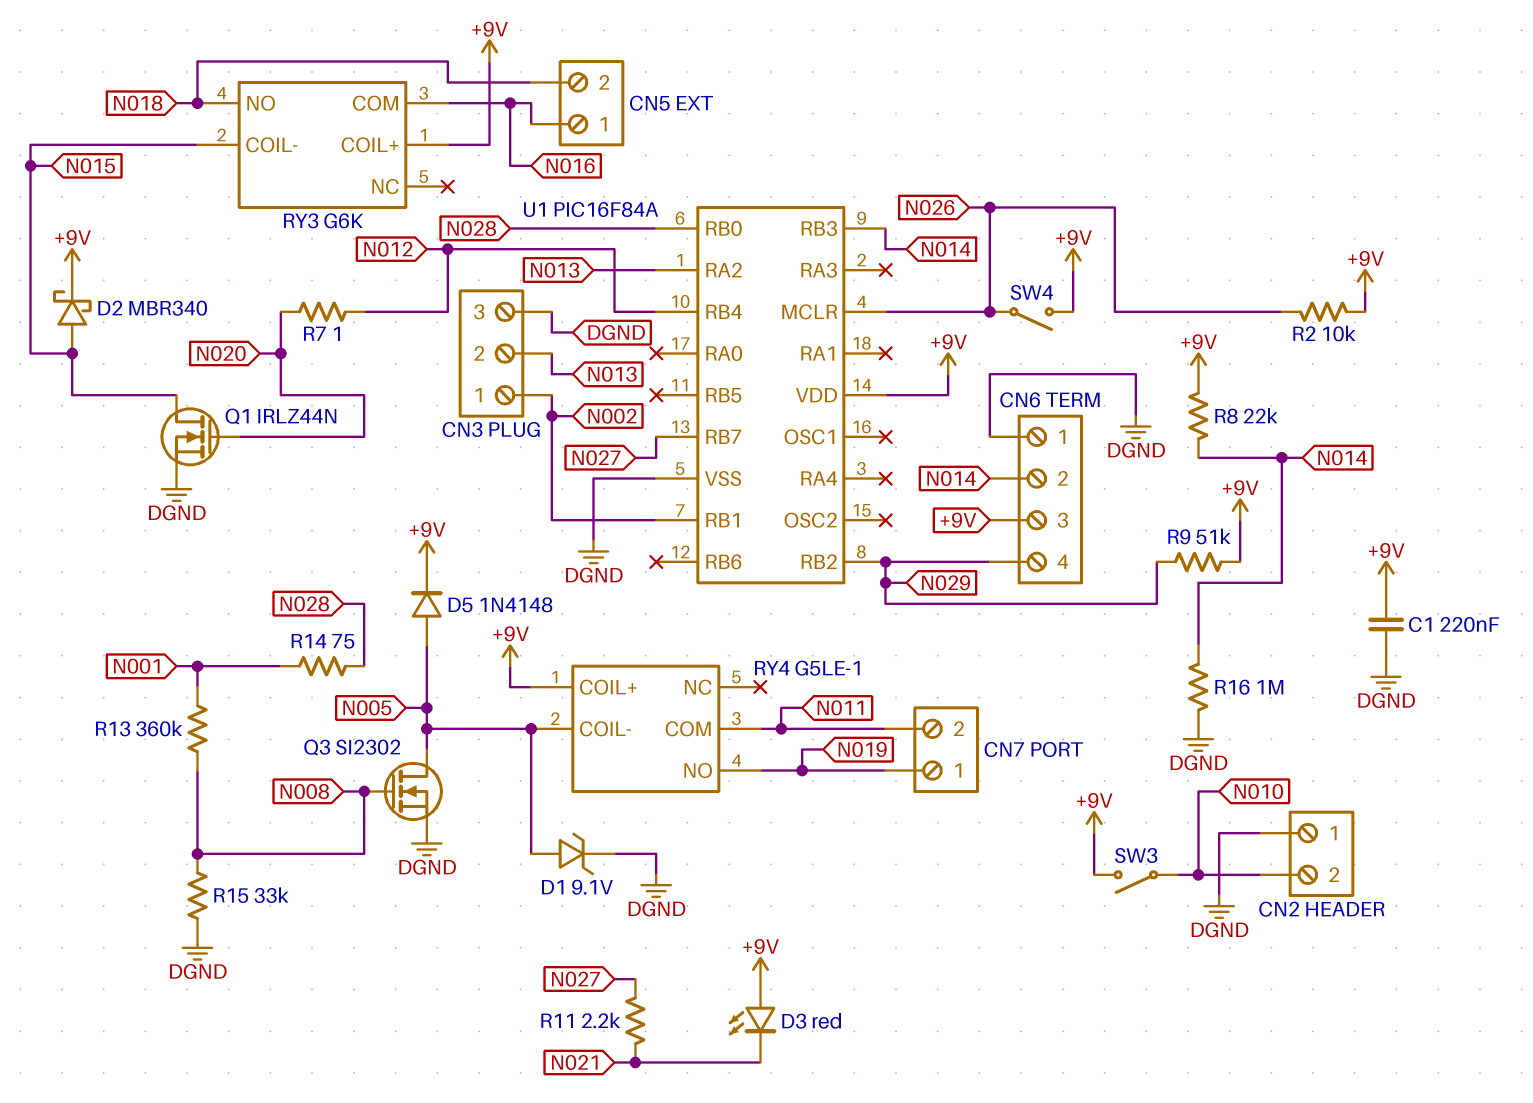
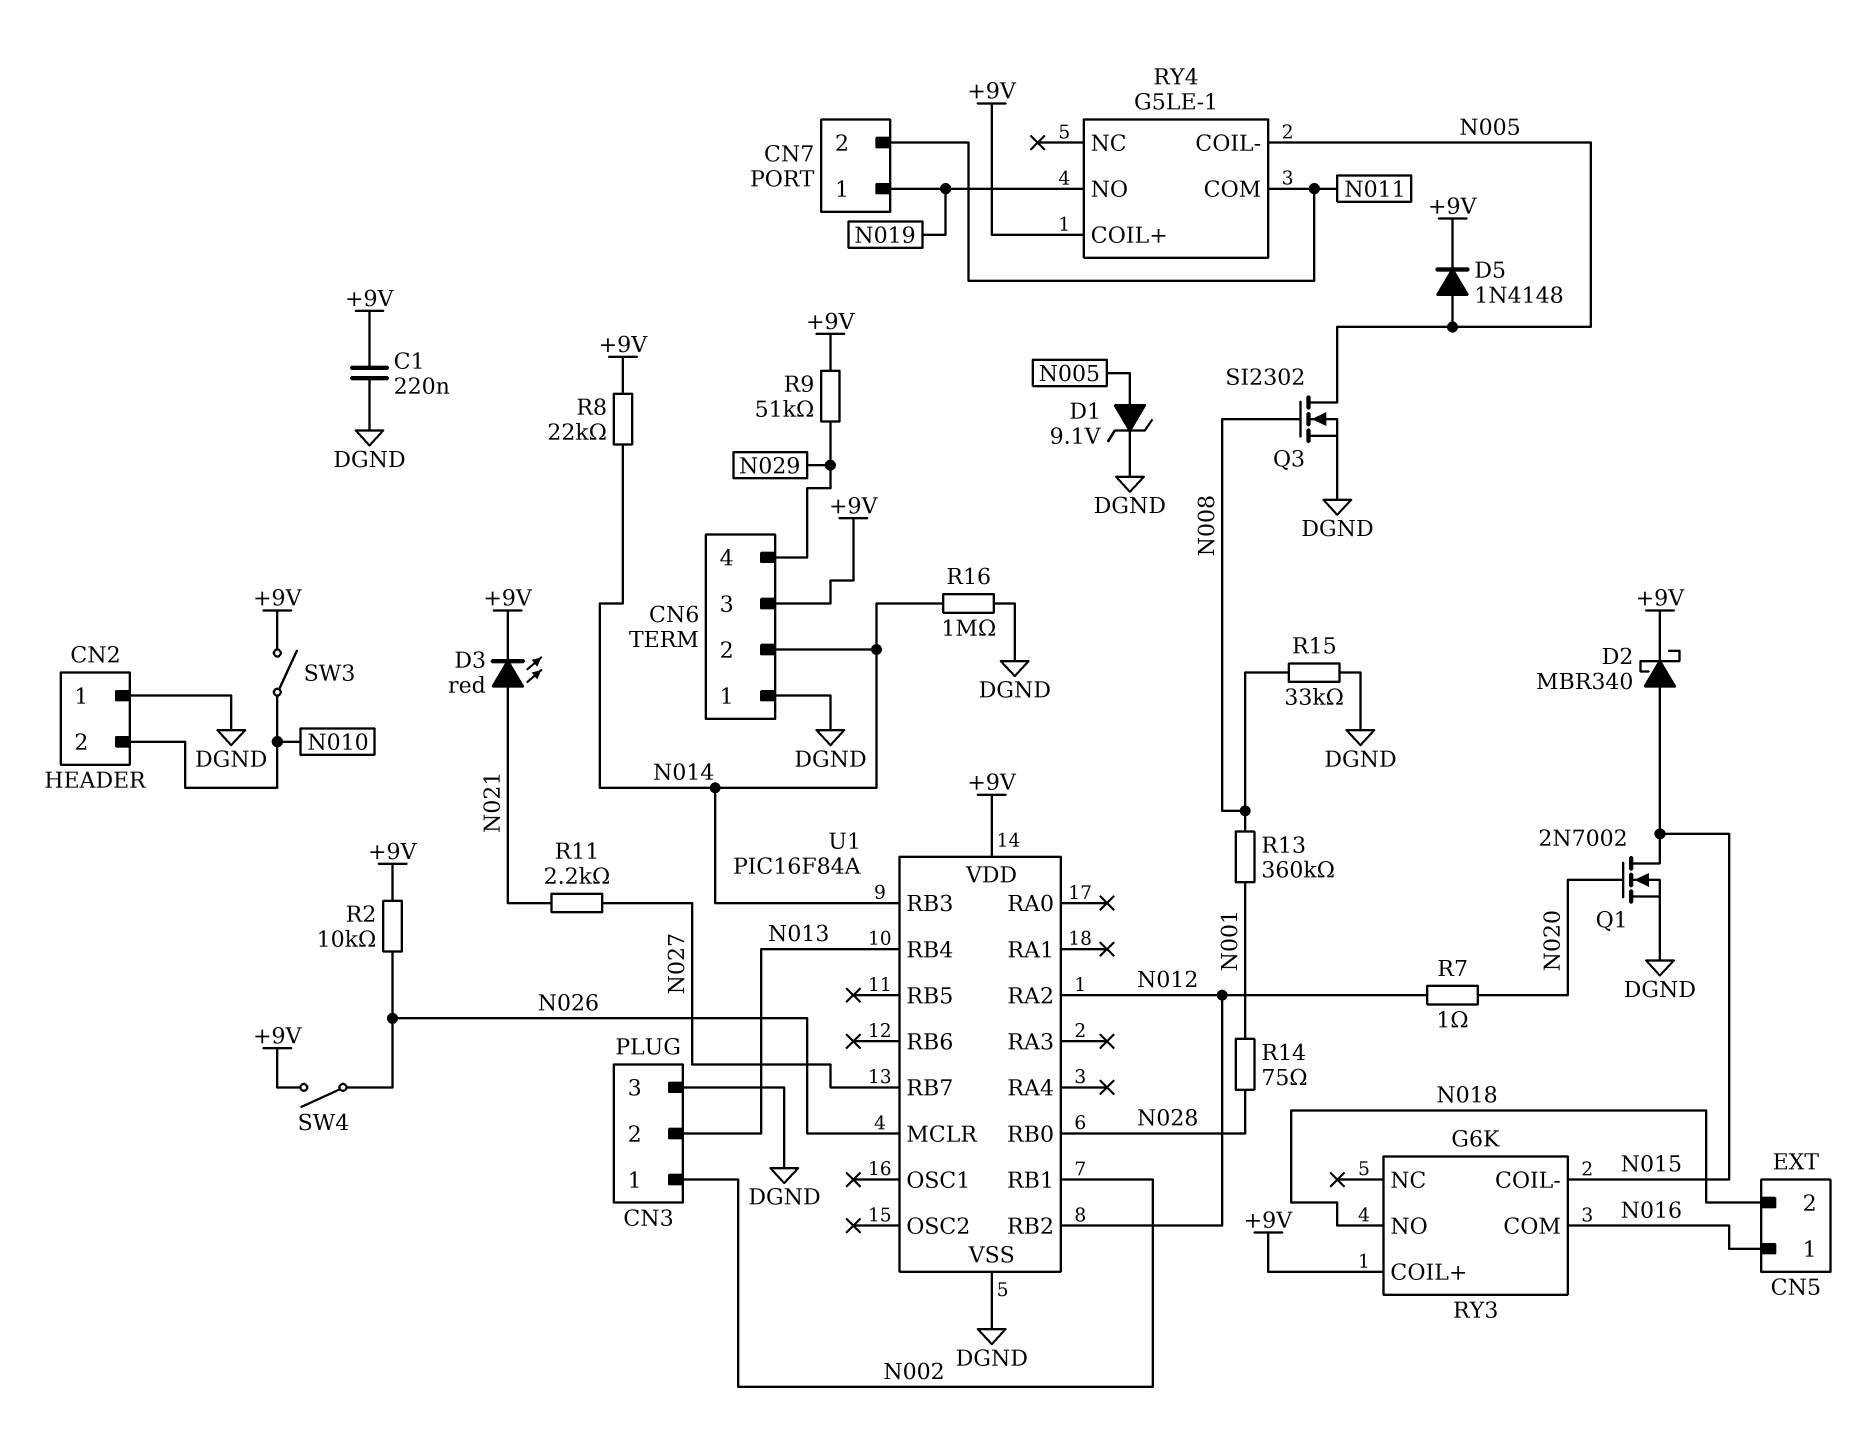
D3: LED red (A +9V, K N021) -> LED red (A N021, K +9V)
Q1: NMOS IRLZ44N (G N020, D N015, S DGND) -> NMOS 2N7002 (G N020, D N015, S DGND)
U1 pin RA2: N013 -> N012
U1 pin RB2: N029 -> N012
U1 pin RB4: N012 -> N013

